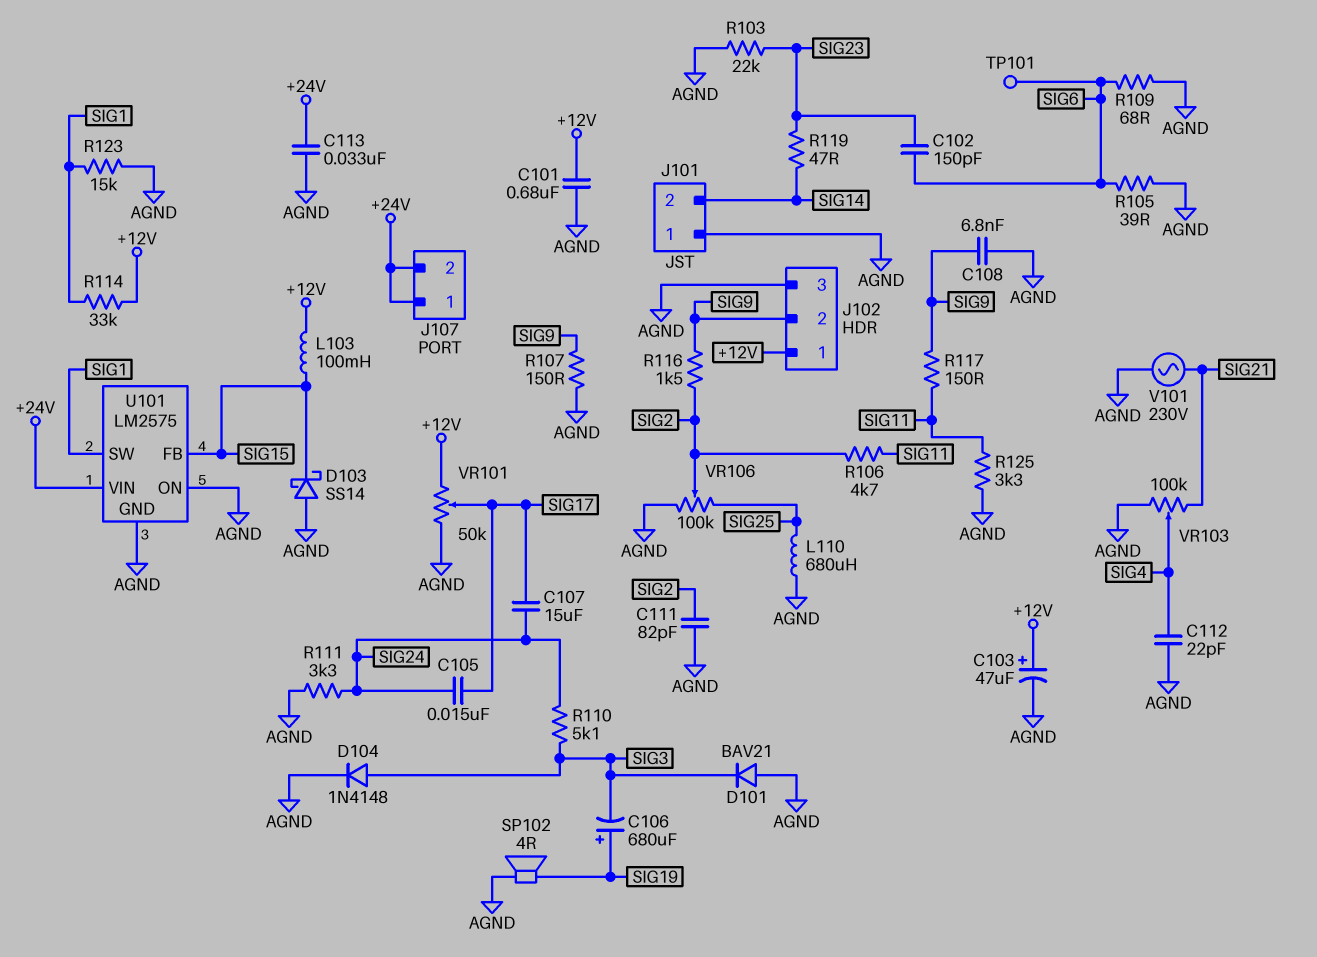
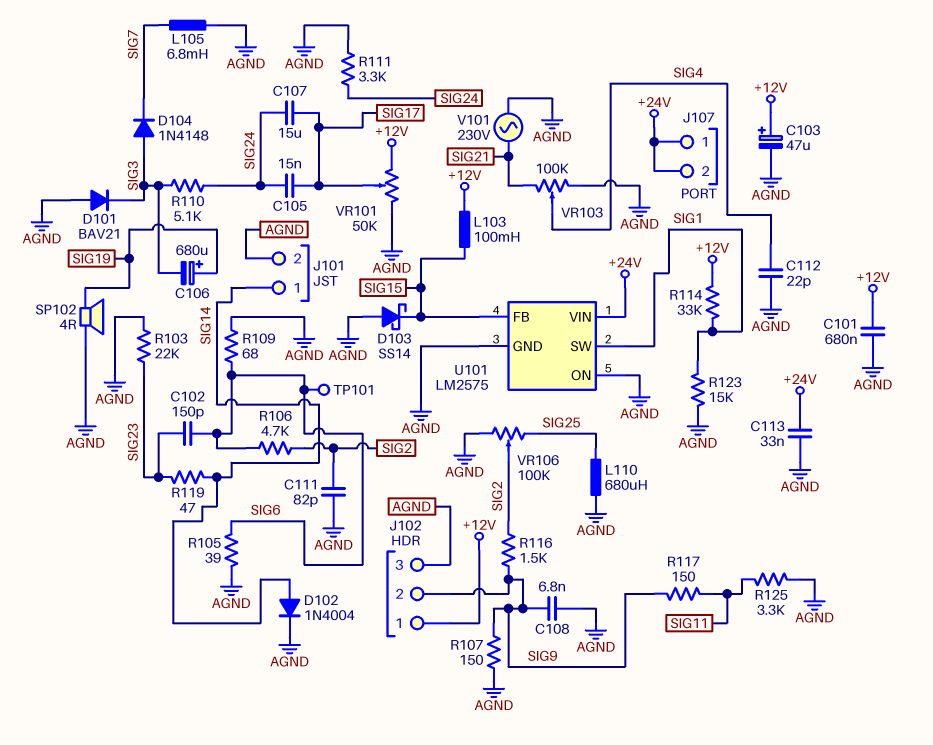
D102: none -> diode 1N4004 (A SIG14, K AGND)
D104: diode 1N4148 (A SIG3, K AGND) -> diode 1N4148 (A SIG3, K SIG7)
J101 pin 1: AGND -> SIG14
J101 pin 2: SIG14 -> AGND
L105: none -> 6.8mH (AGND, SIG7)
R106: 4.7k (SIG2, SIG11) -> 4.7k (SIG2, SIG6)

